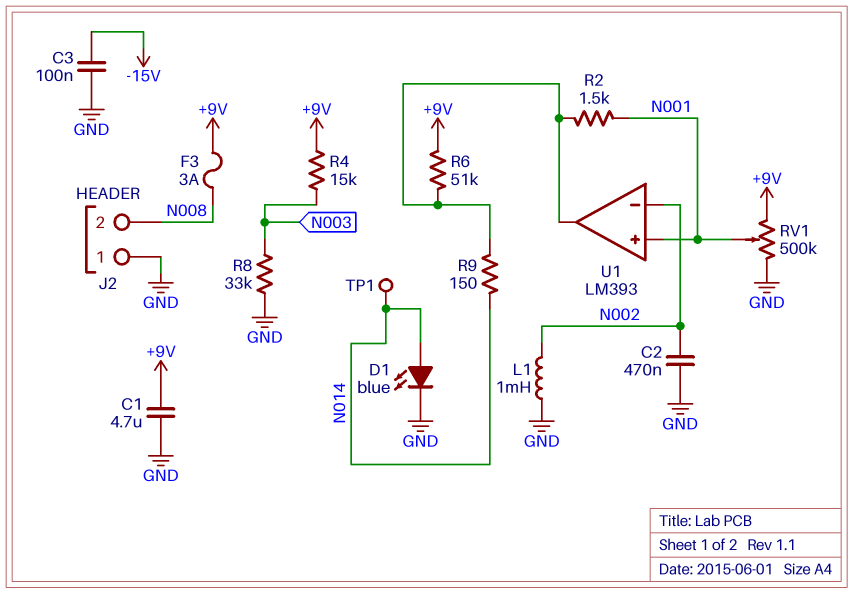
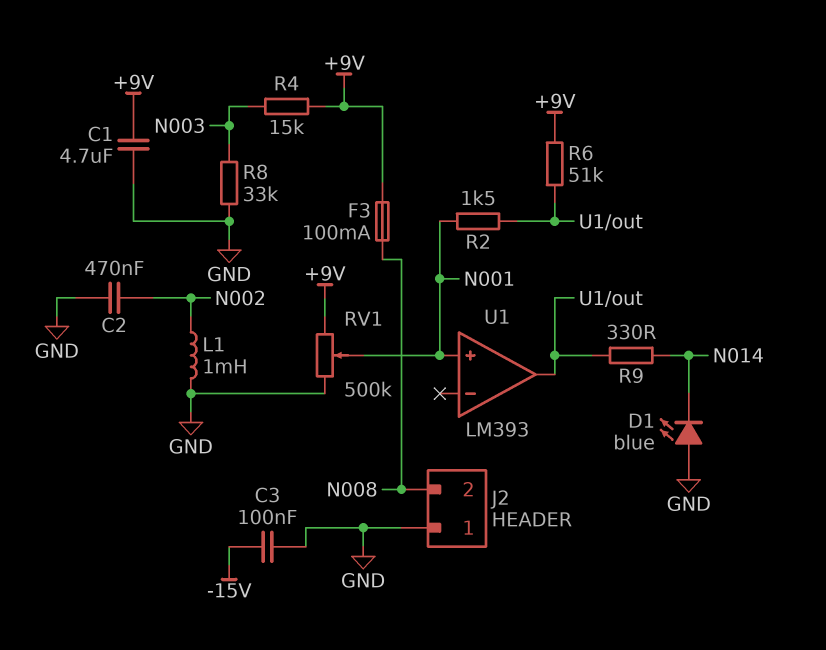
D1: LED blue (A N014, K GND) -> LED blue (A GND, K N014)
F3: 3A (+9V, N008) -> 100mA (+9V, N008)
R9: 150 (N014, U1/out) -> 330 (N014, U1/out)
TP1: test point (N014) -> none
U1 pin in-: N002 -> none

